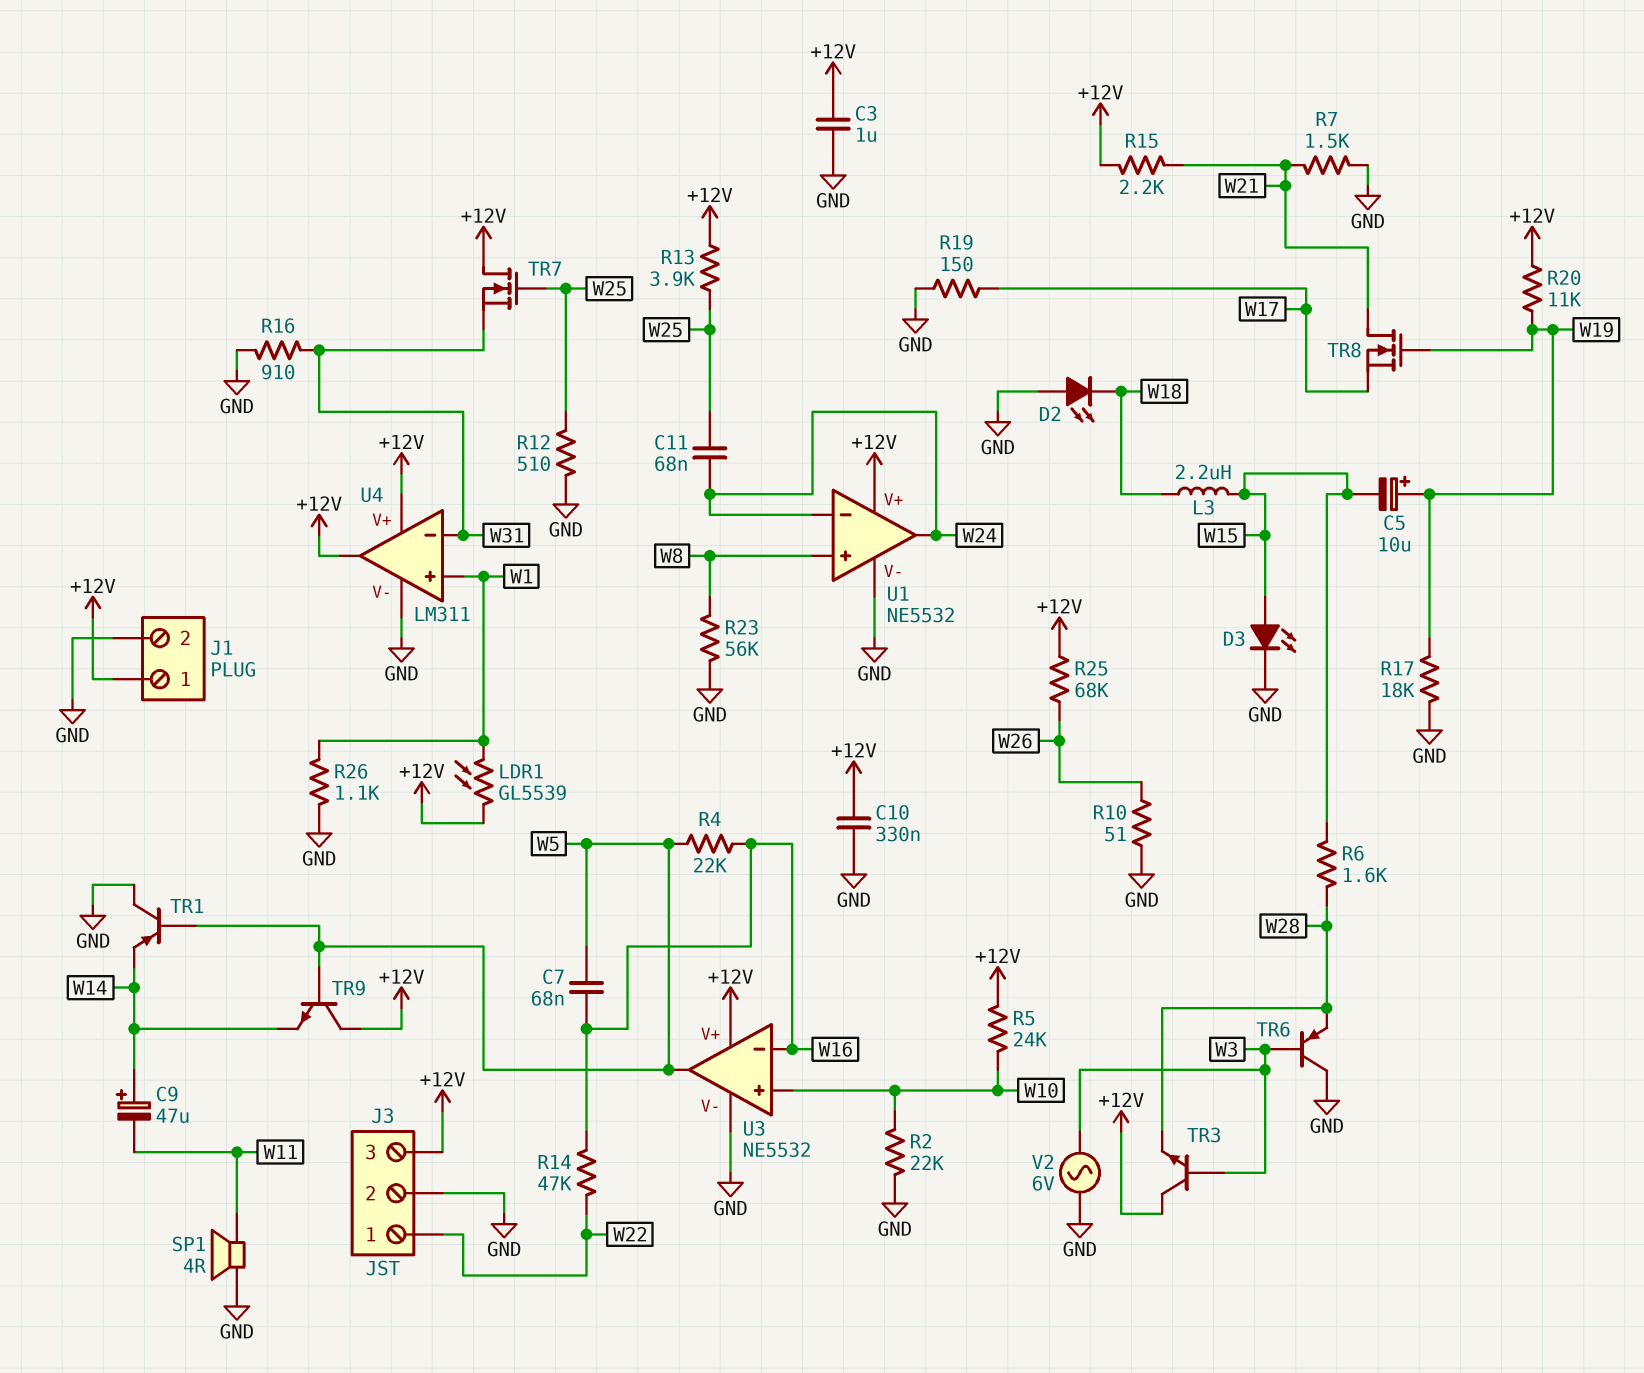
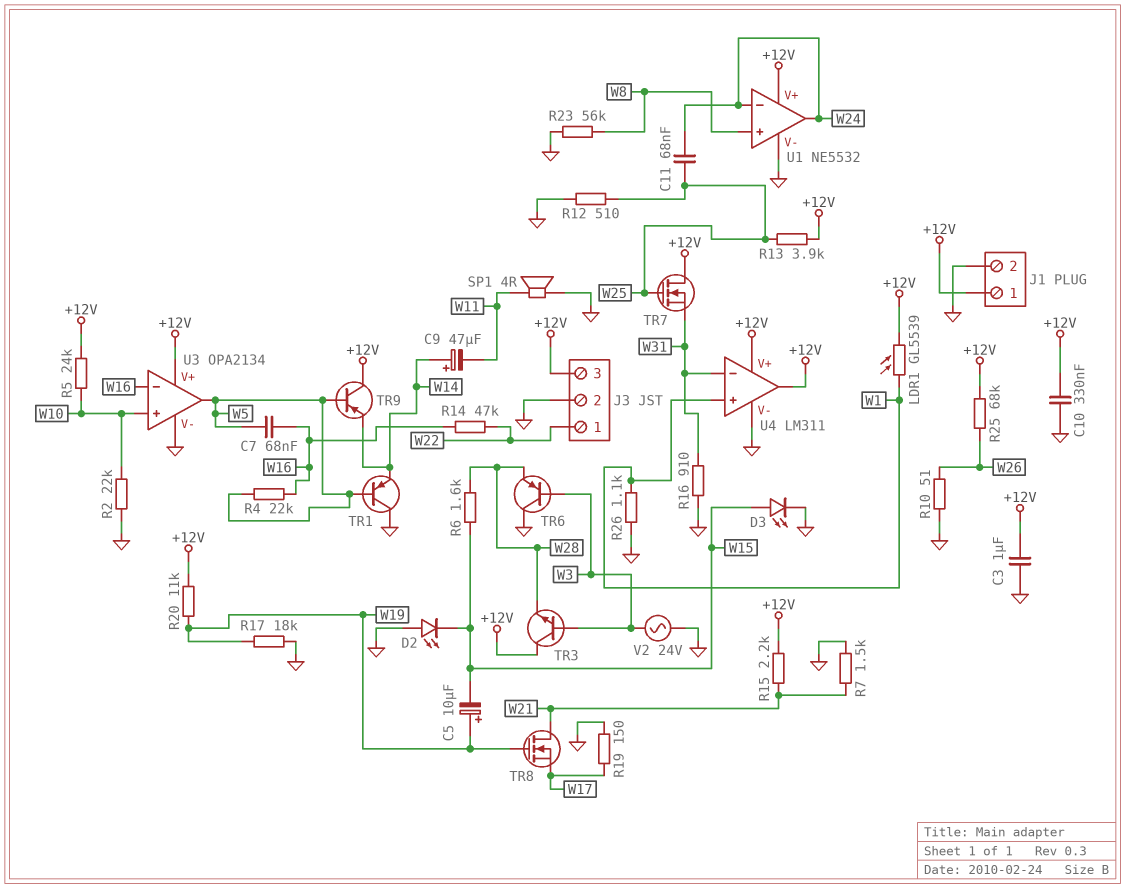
D2: LED (A GND, K W18) -> LED (A GND, K W15)
L3: 2.2uH (W15, W18) -> none
TR9: NPN (B W5, C +12V, E W14) -> PNP (B W5, C +12V, E W14)
U3: NE5532 -> OPA2134
V2: AC 6V (GND, W3) -> AC 24V (GND, W3)

